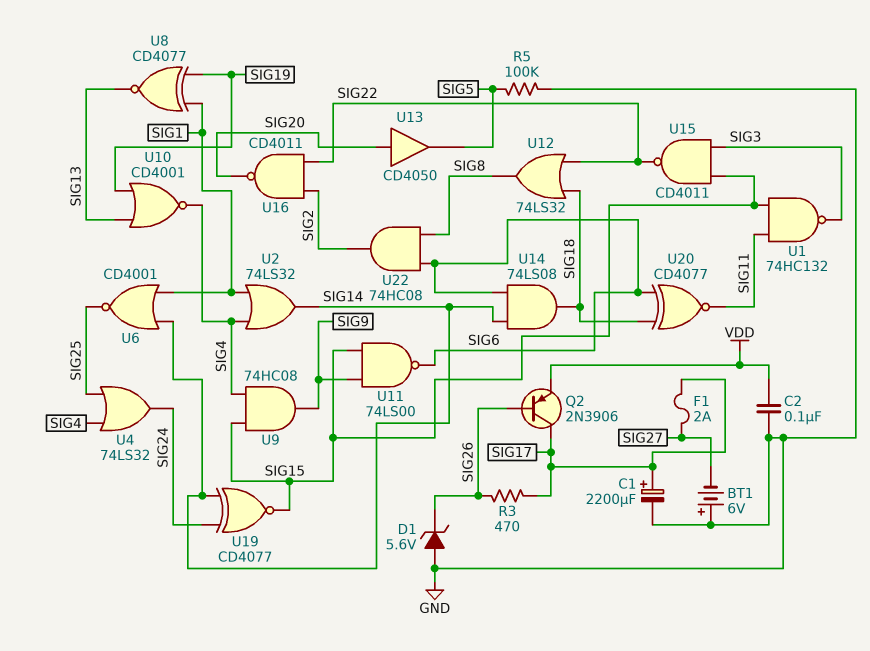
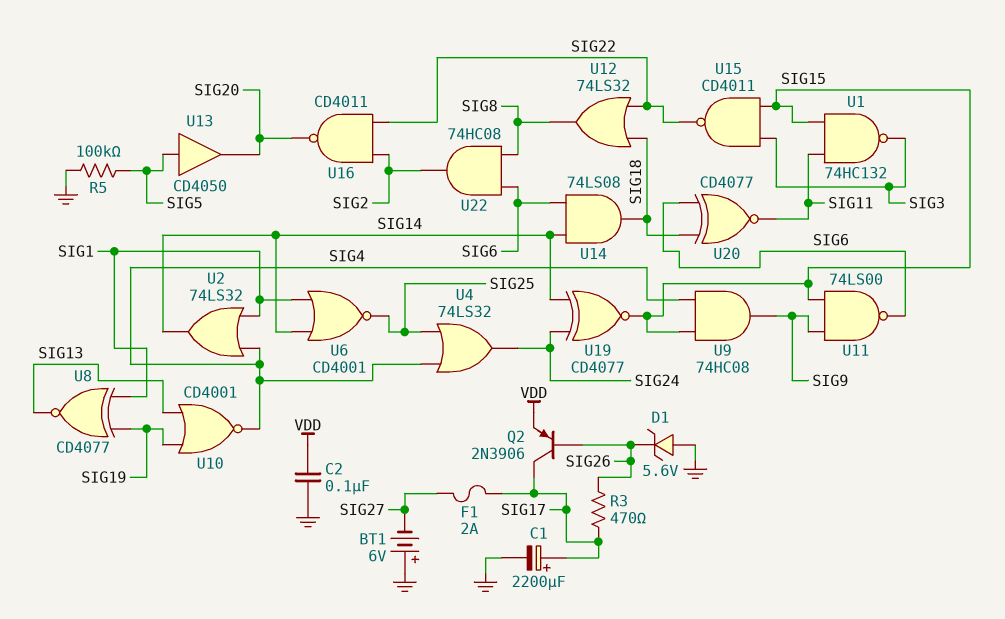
U13: buffer CD4050 (in SIG20, out SIG5) -> buffer CD4050 (in SIG5, out SIG20)

